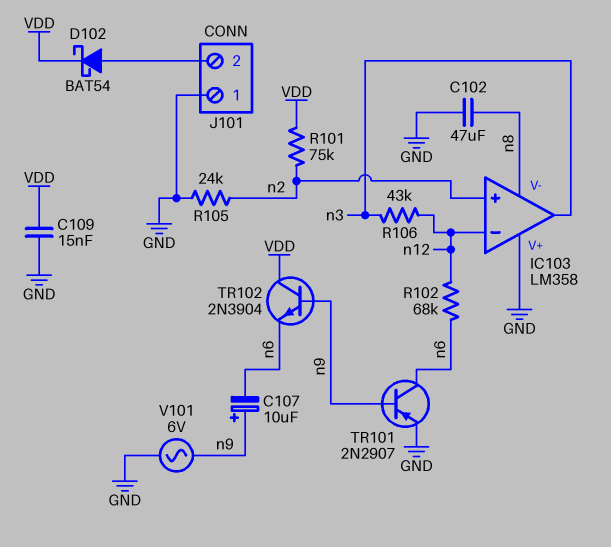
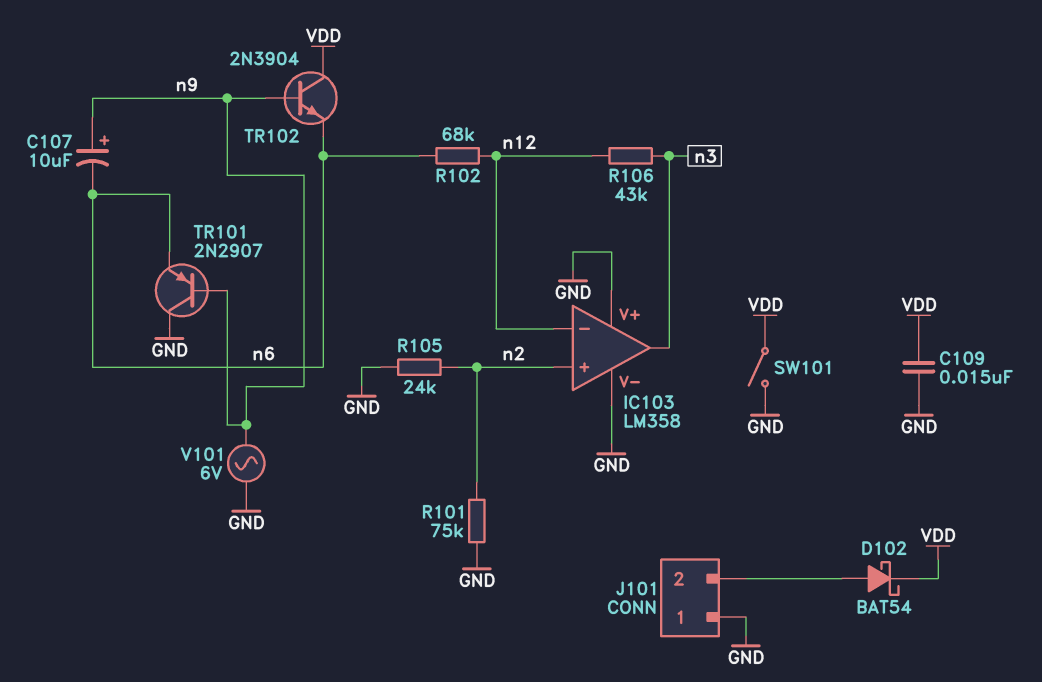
C102: 47uF (GND, n8) -> none
IC103 pin V-: n8 -> GND
R101: 75k (VDD, n2) -> 75k (GND, n2)
SW101: none -> switch (GND, VDD)
TR101: PNP 2N2907 (B n9, C n6, E GND) -> PNP 2N2907 (B n9, C GND, E n6)

